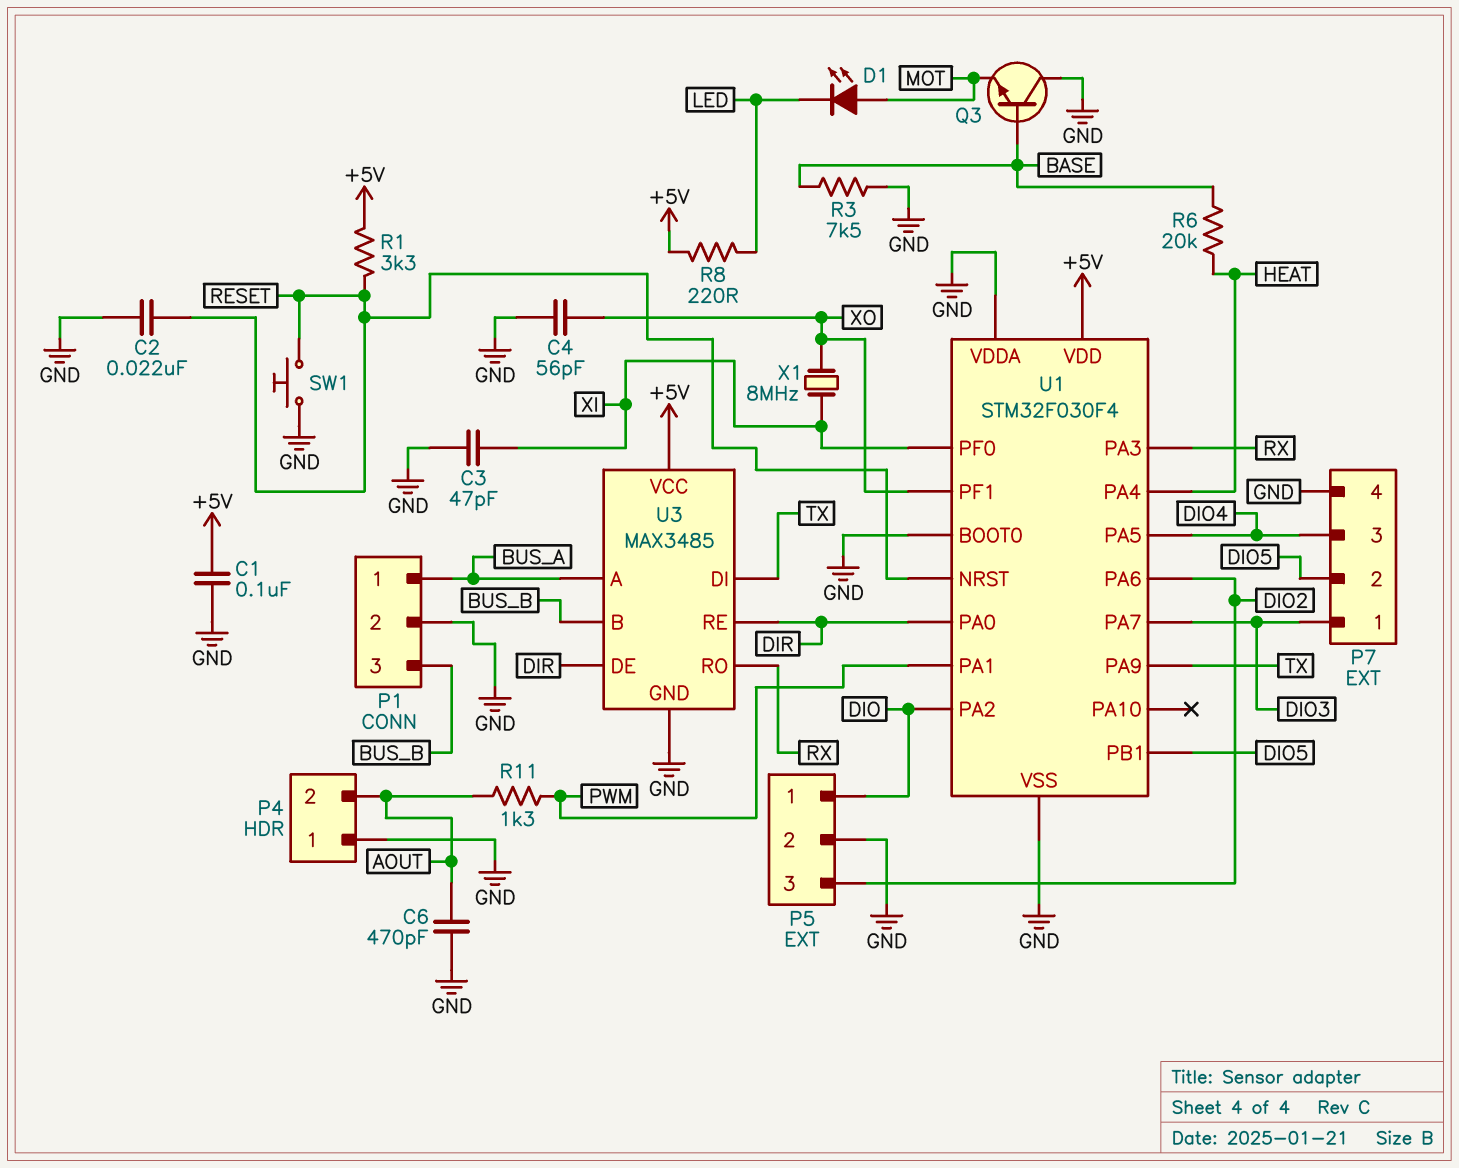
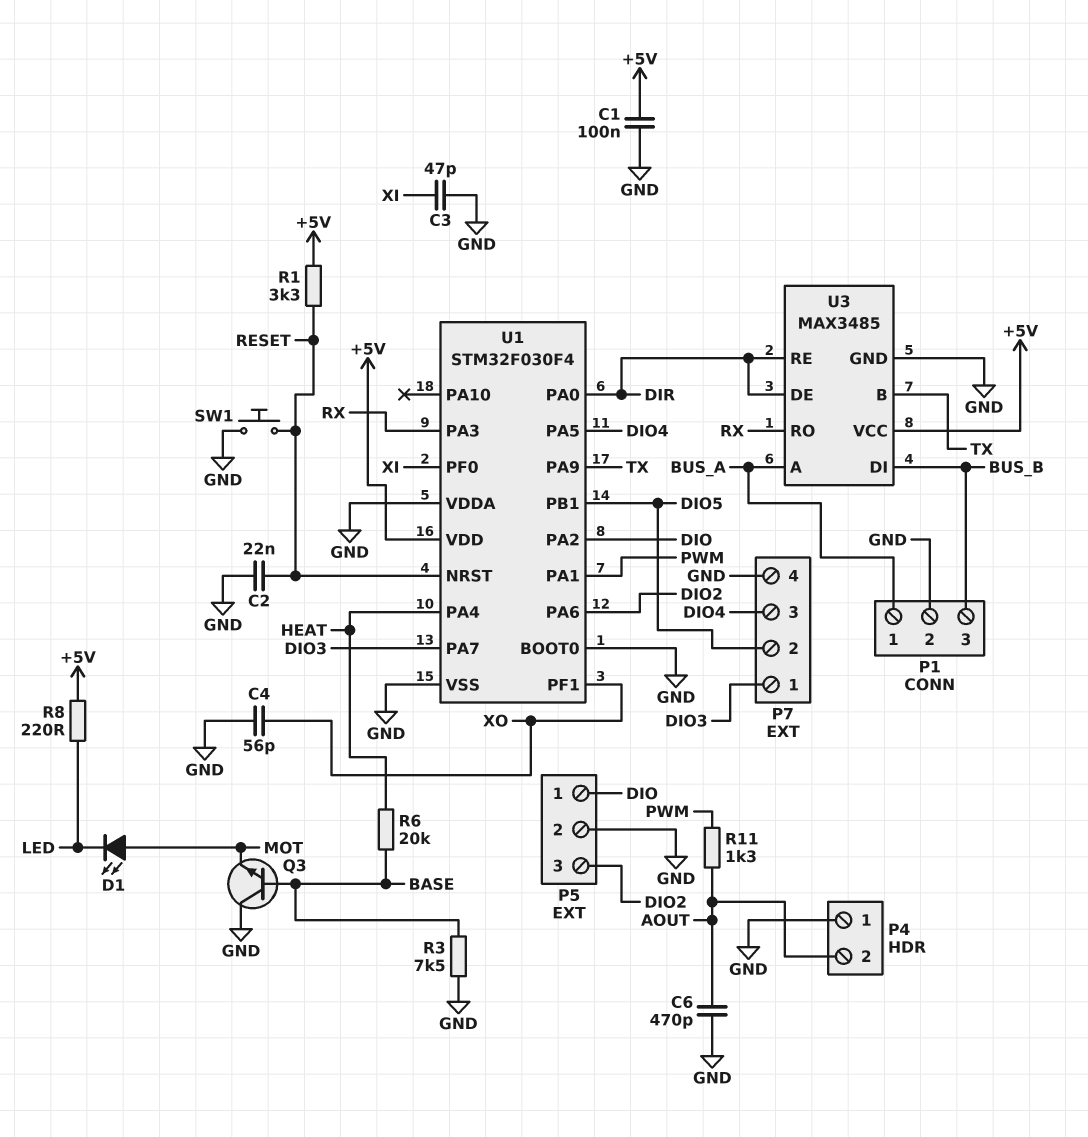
U3 pin B: BUS_B -> TX
U3 pin DI: TX -> BUS_B
X1: 8MHz (XI, XO) -> none

